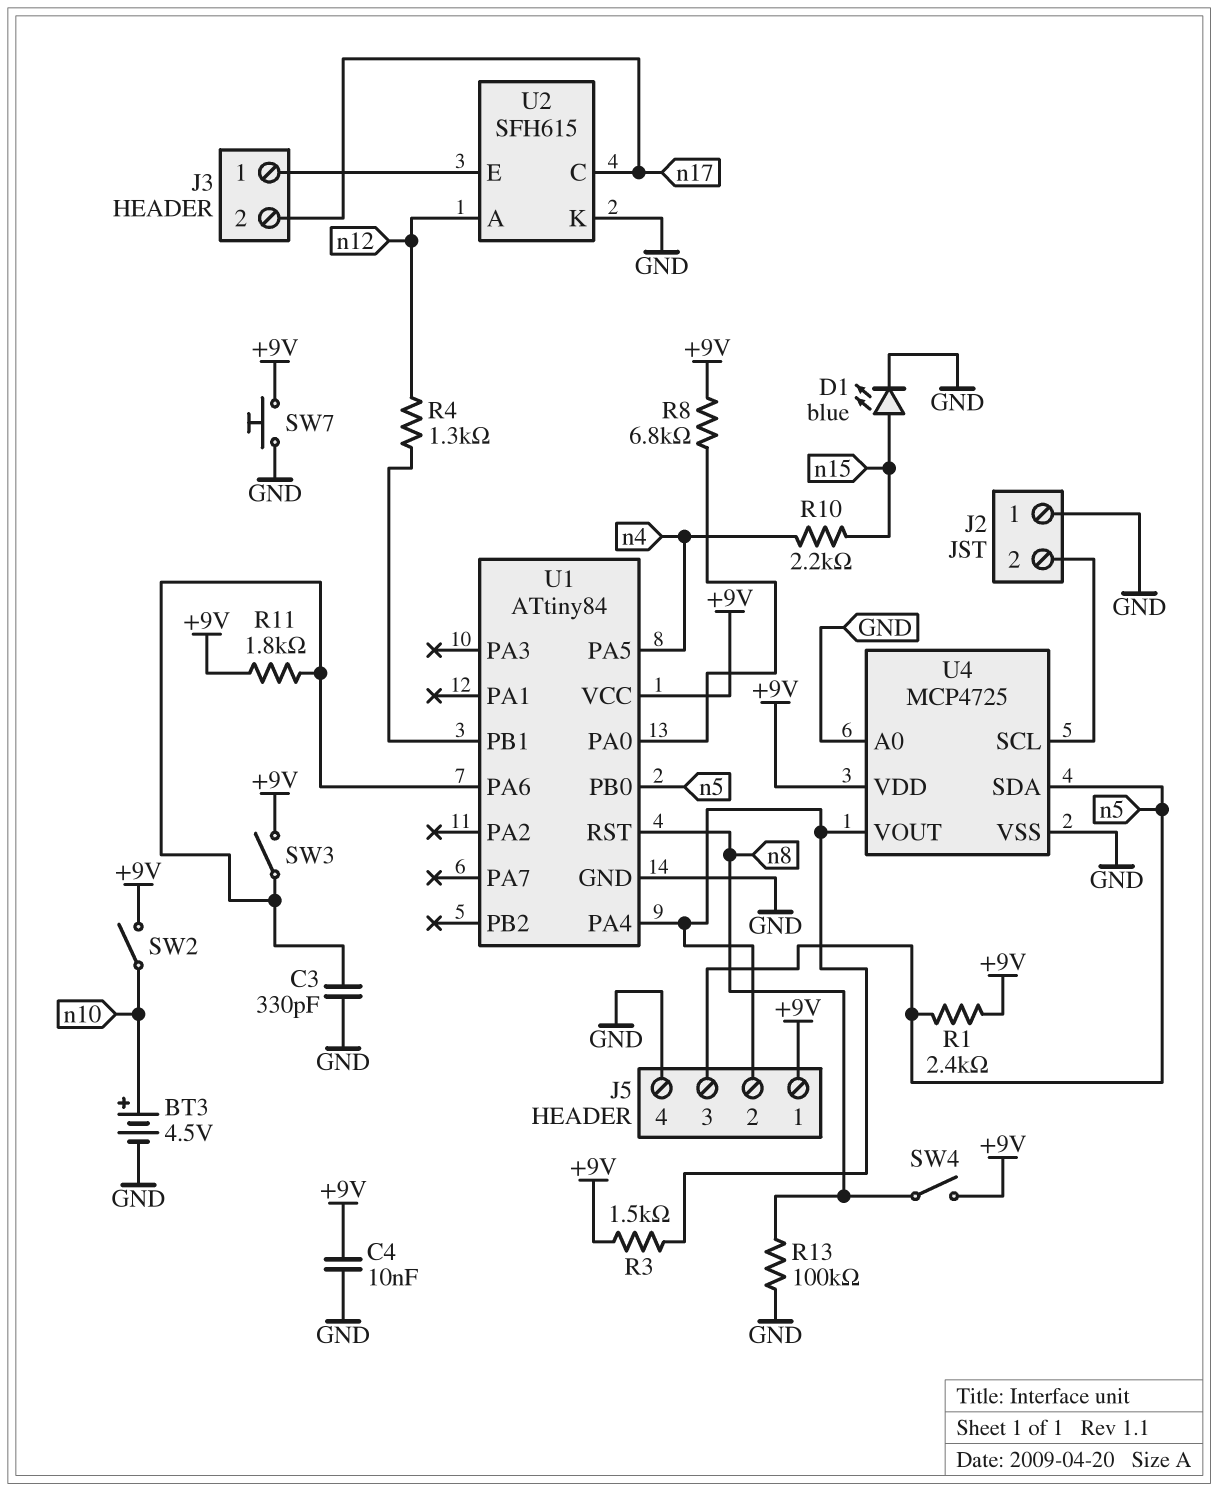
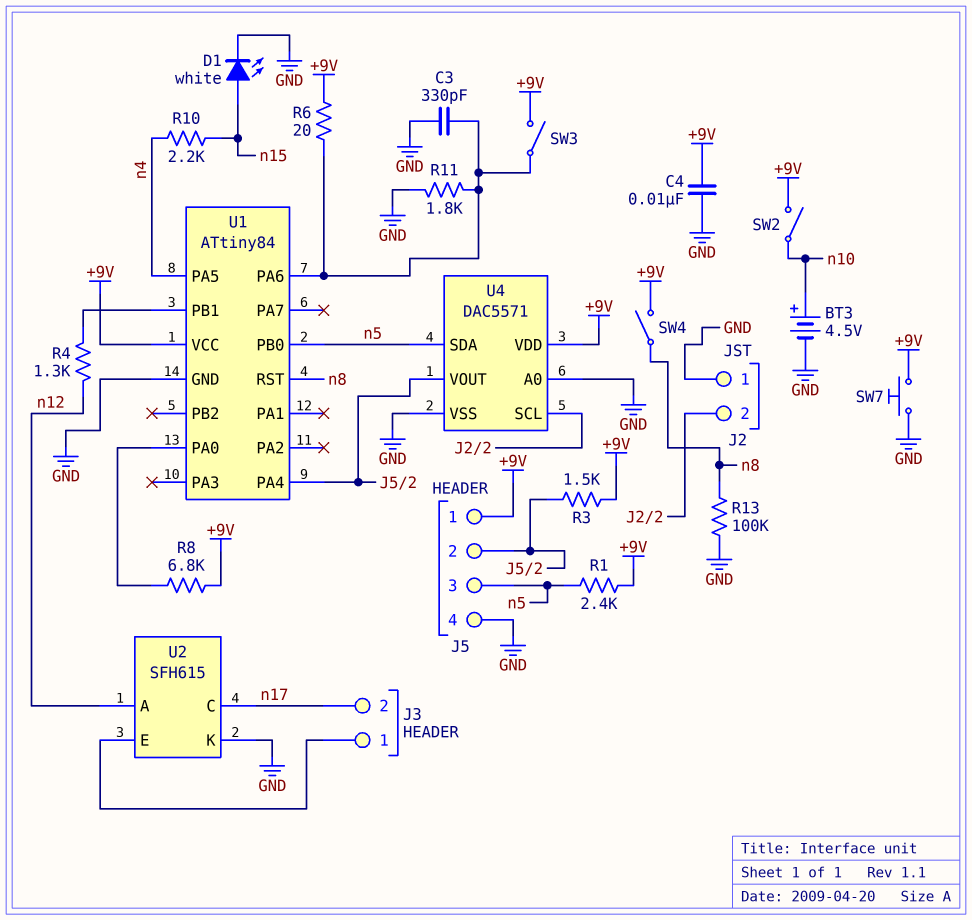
D1: LED blue (A n15, K GND) -> LED white (A n15, K GND)
R6: none -> 20 (+9V, U1/PA6)
R11: 1.8k (+9V, U1/PA6) -> 1.8k (GND, U1/PA6)
U4: MCP4725 -> DAC5571

